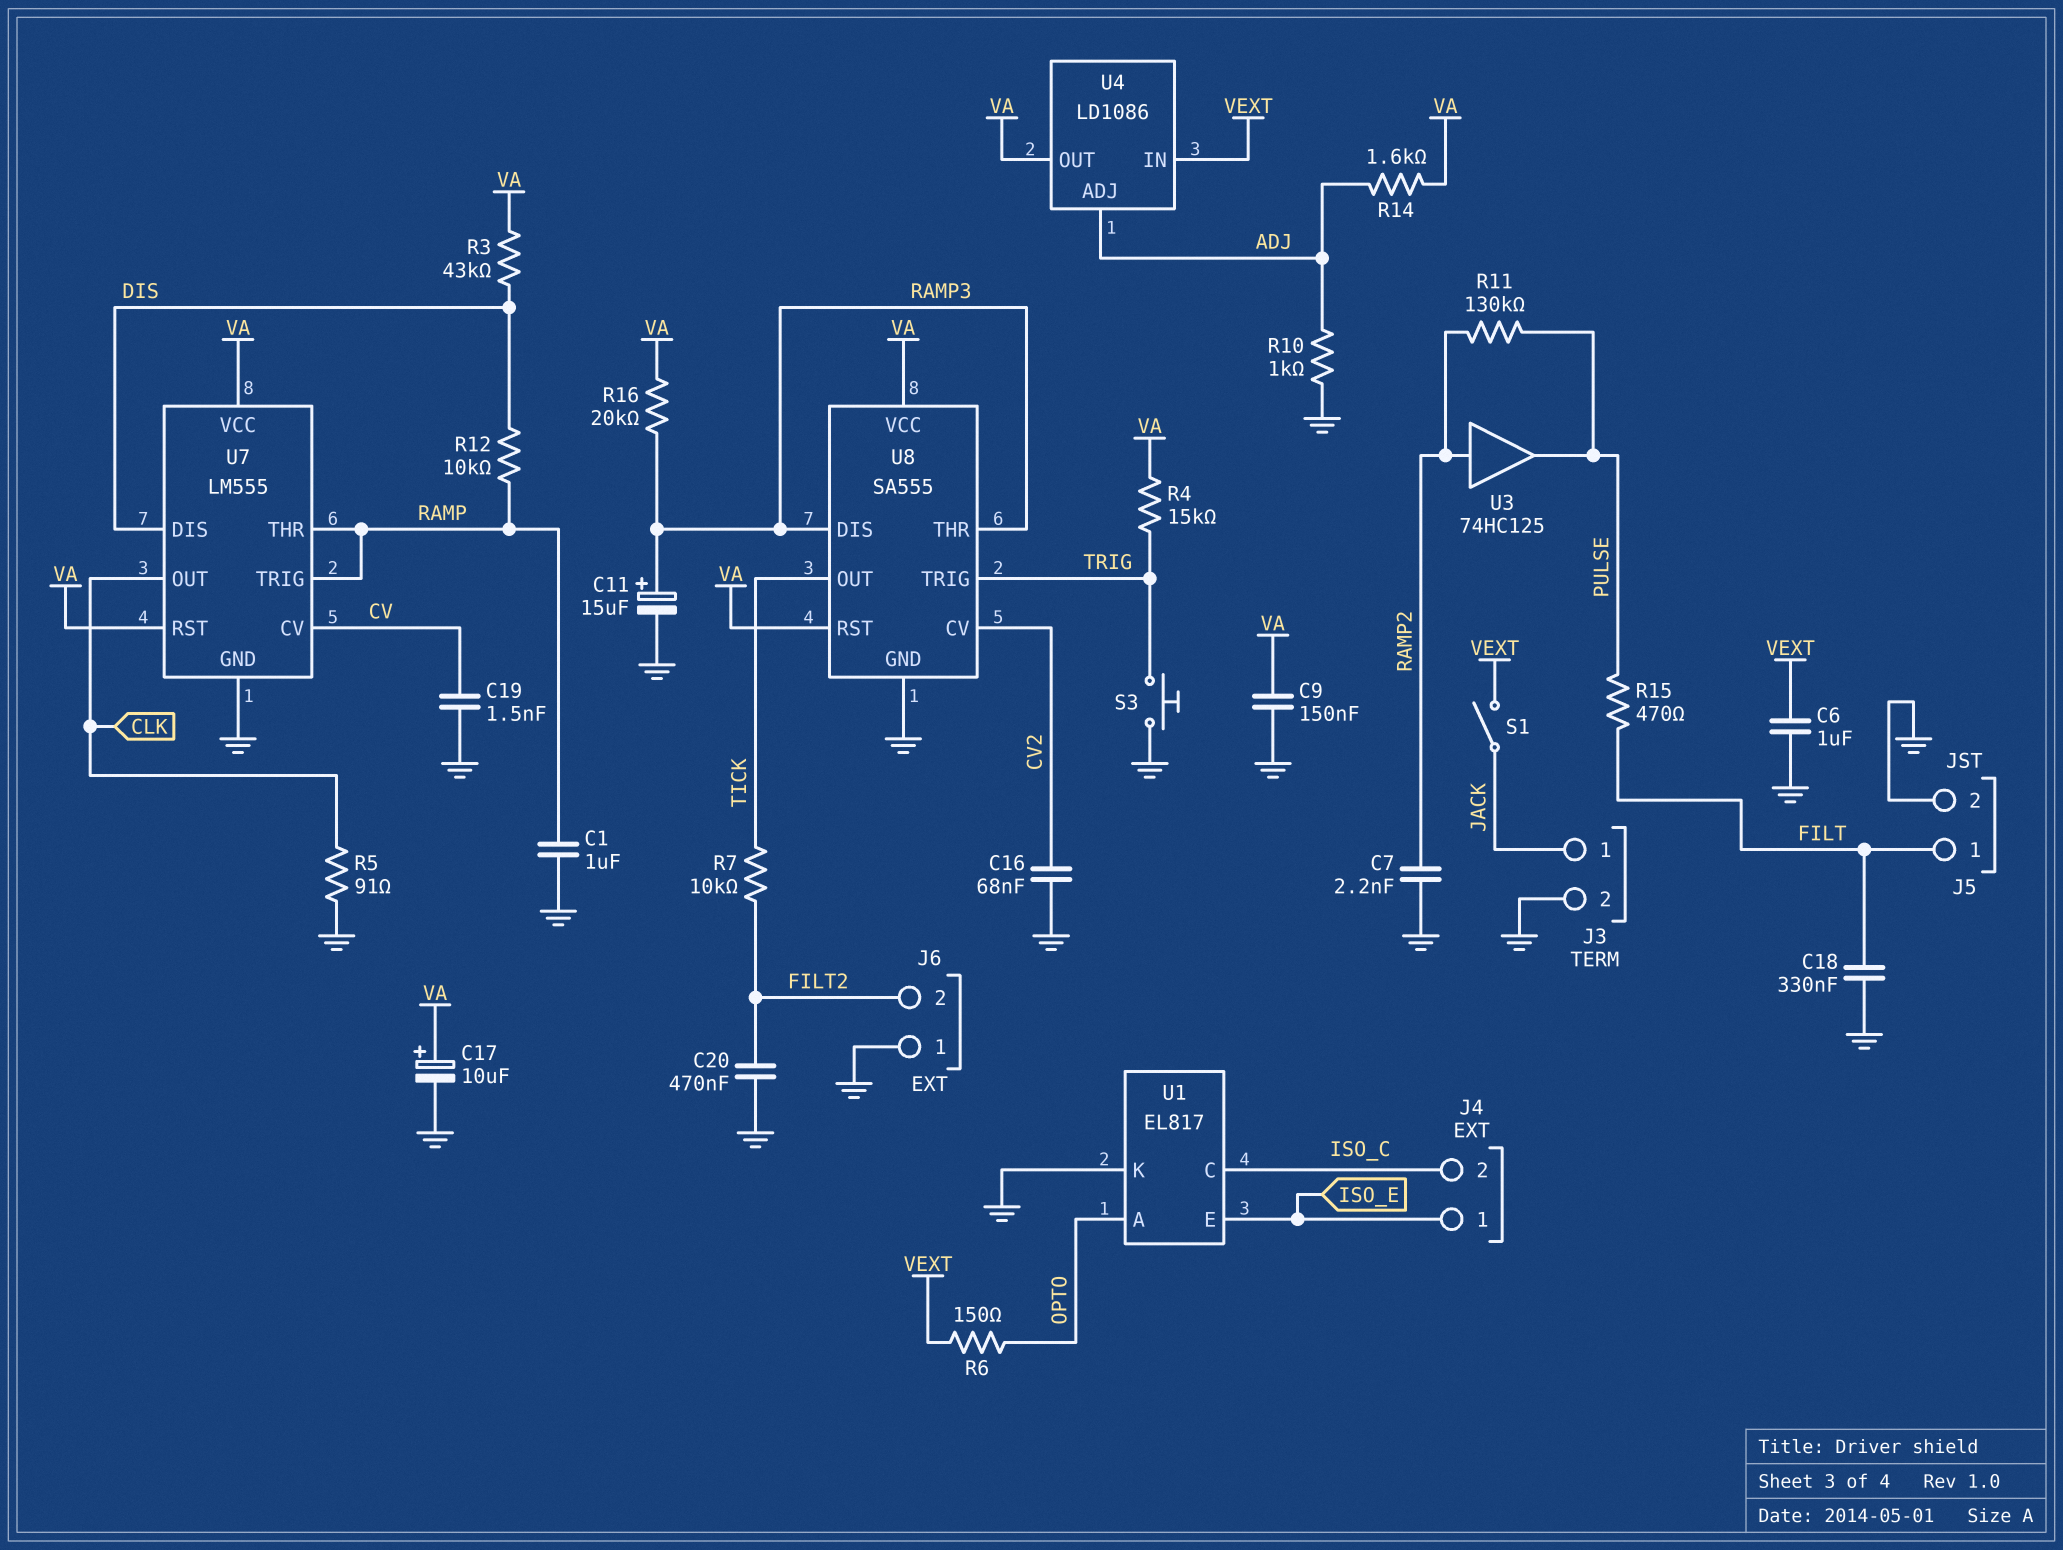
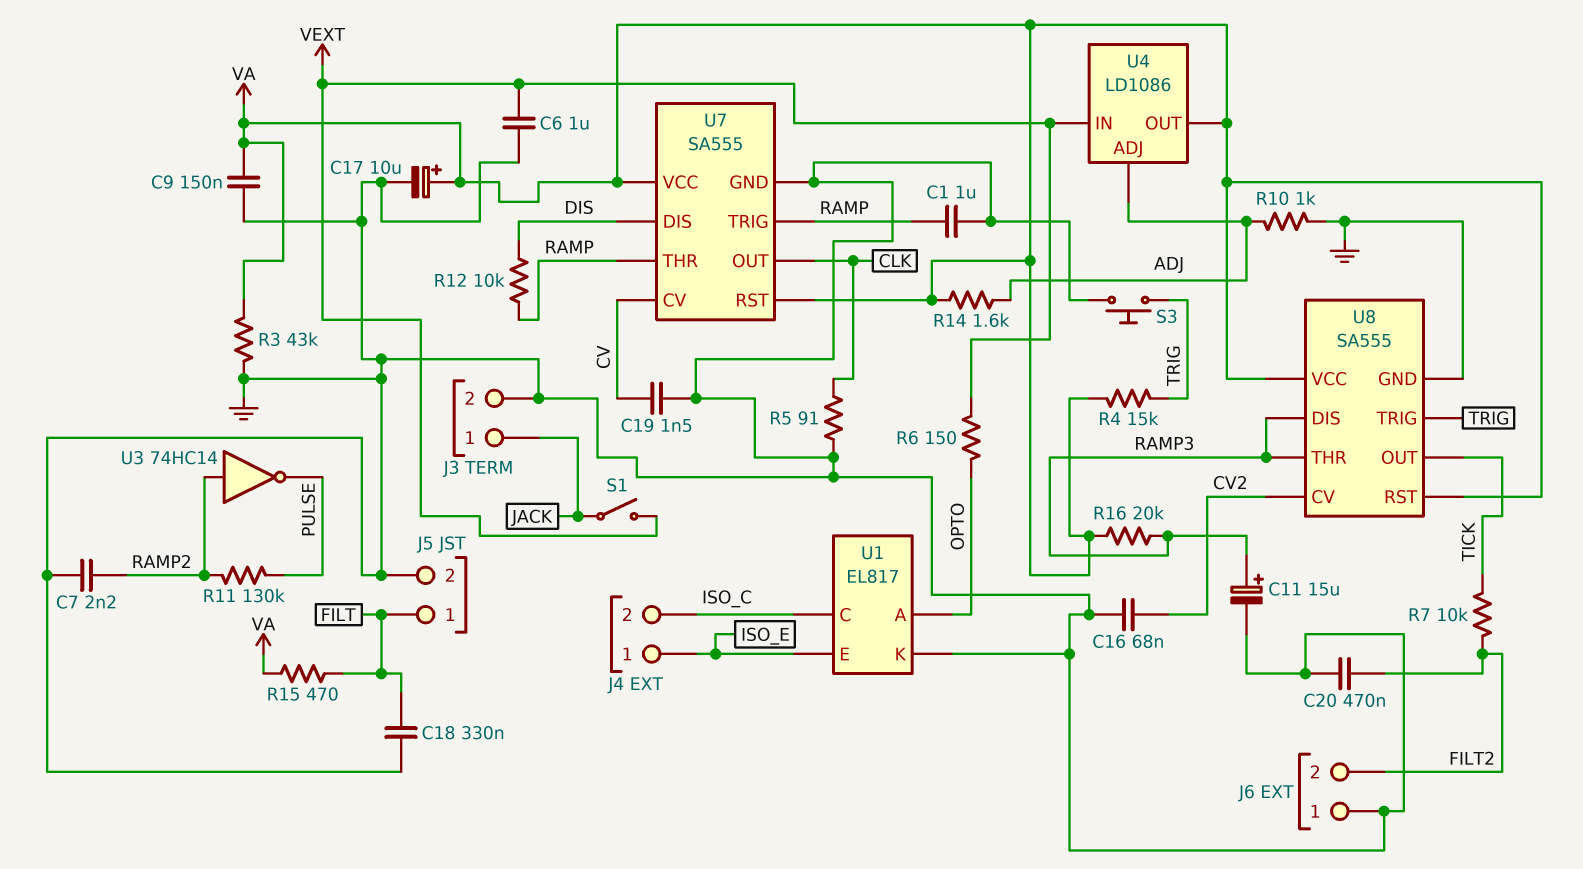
R3: 43k (DIS, VA) -> 43k (GND, VA)
R15: 470 (FILT, PULSE) -> 470 (FILT, VA)
U3: buffer 74HC125 (in RAMP2, out PULSE) -> NOT 74HC14 (in RAMP2, out PULSE)
U7: LM555 -> SA555

